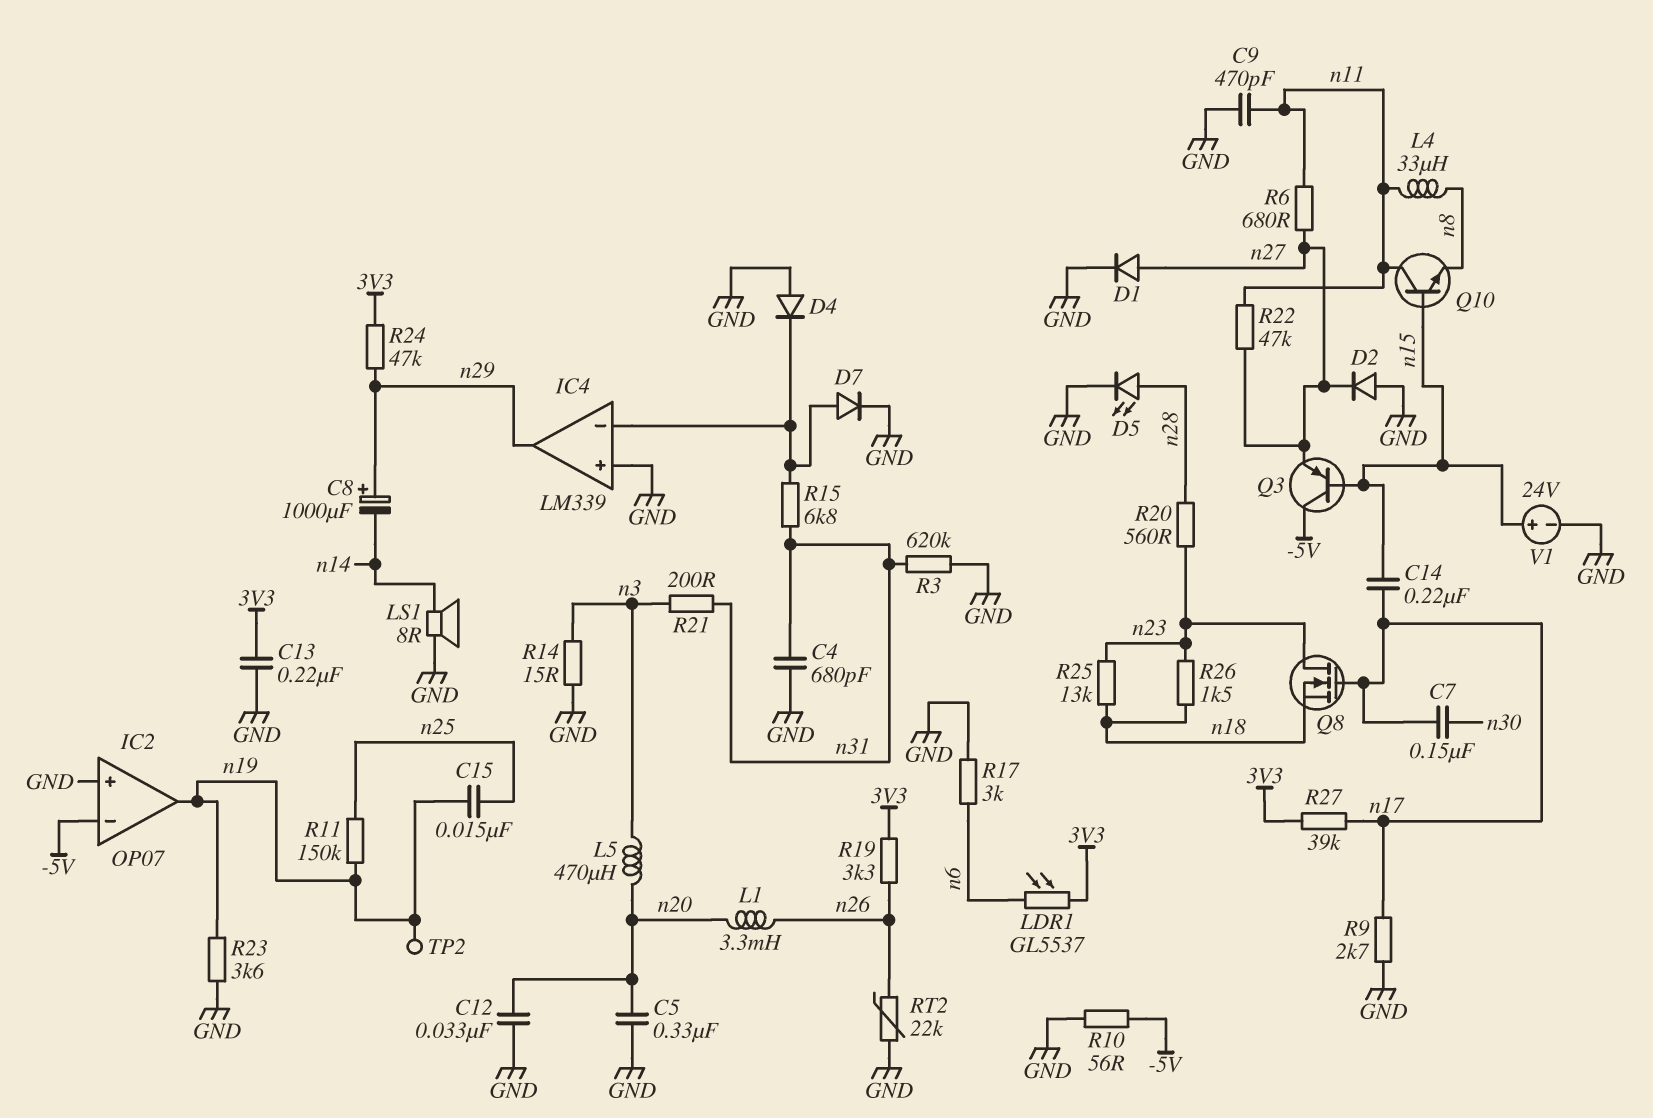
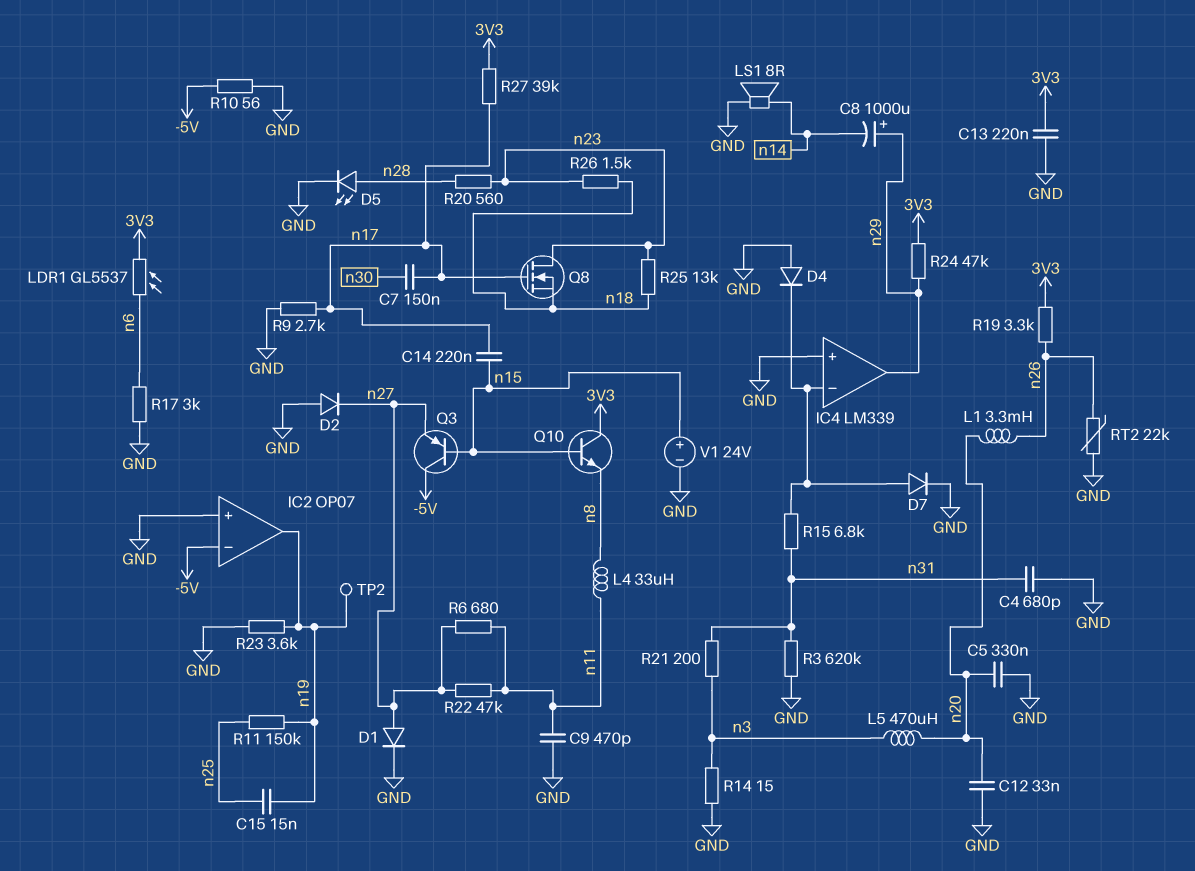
Q10: NPN (B n15, C n11, E n8) -> NPN (B n15, C 3V3, E n8)

